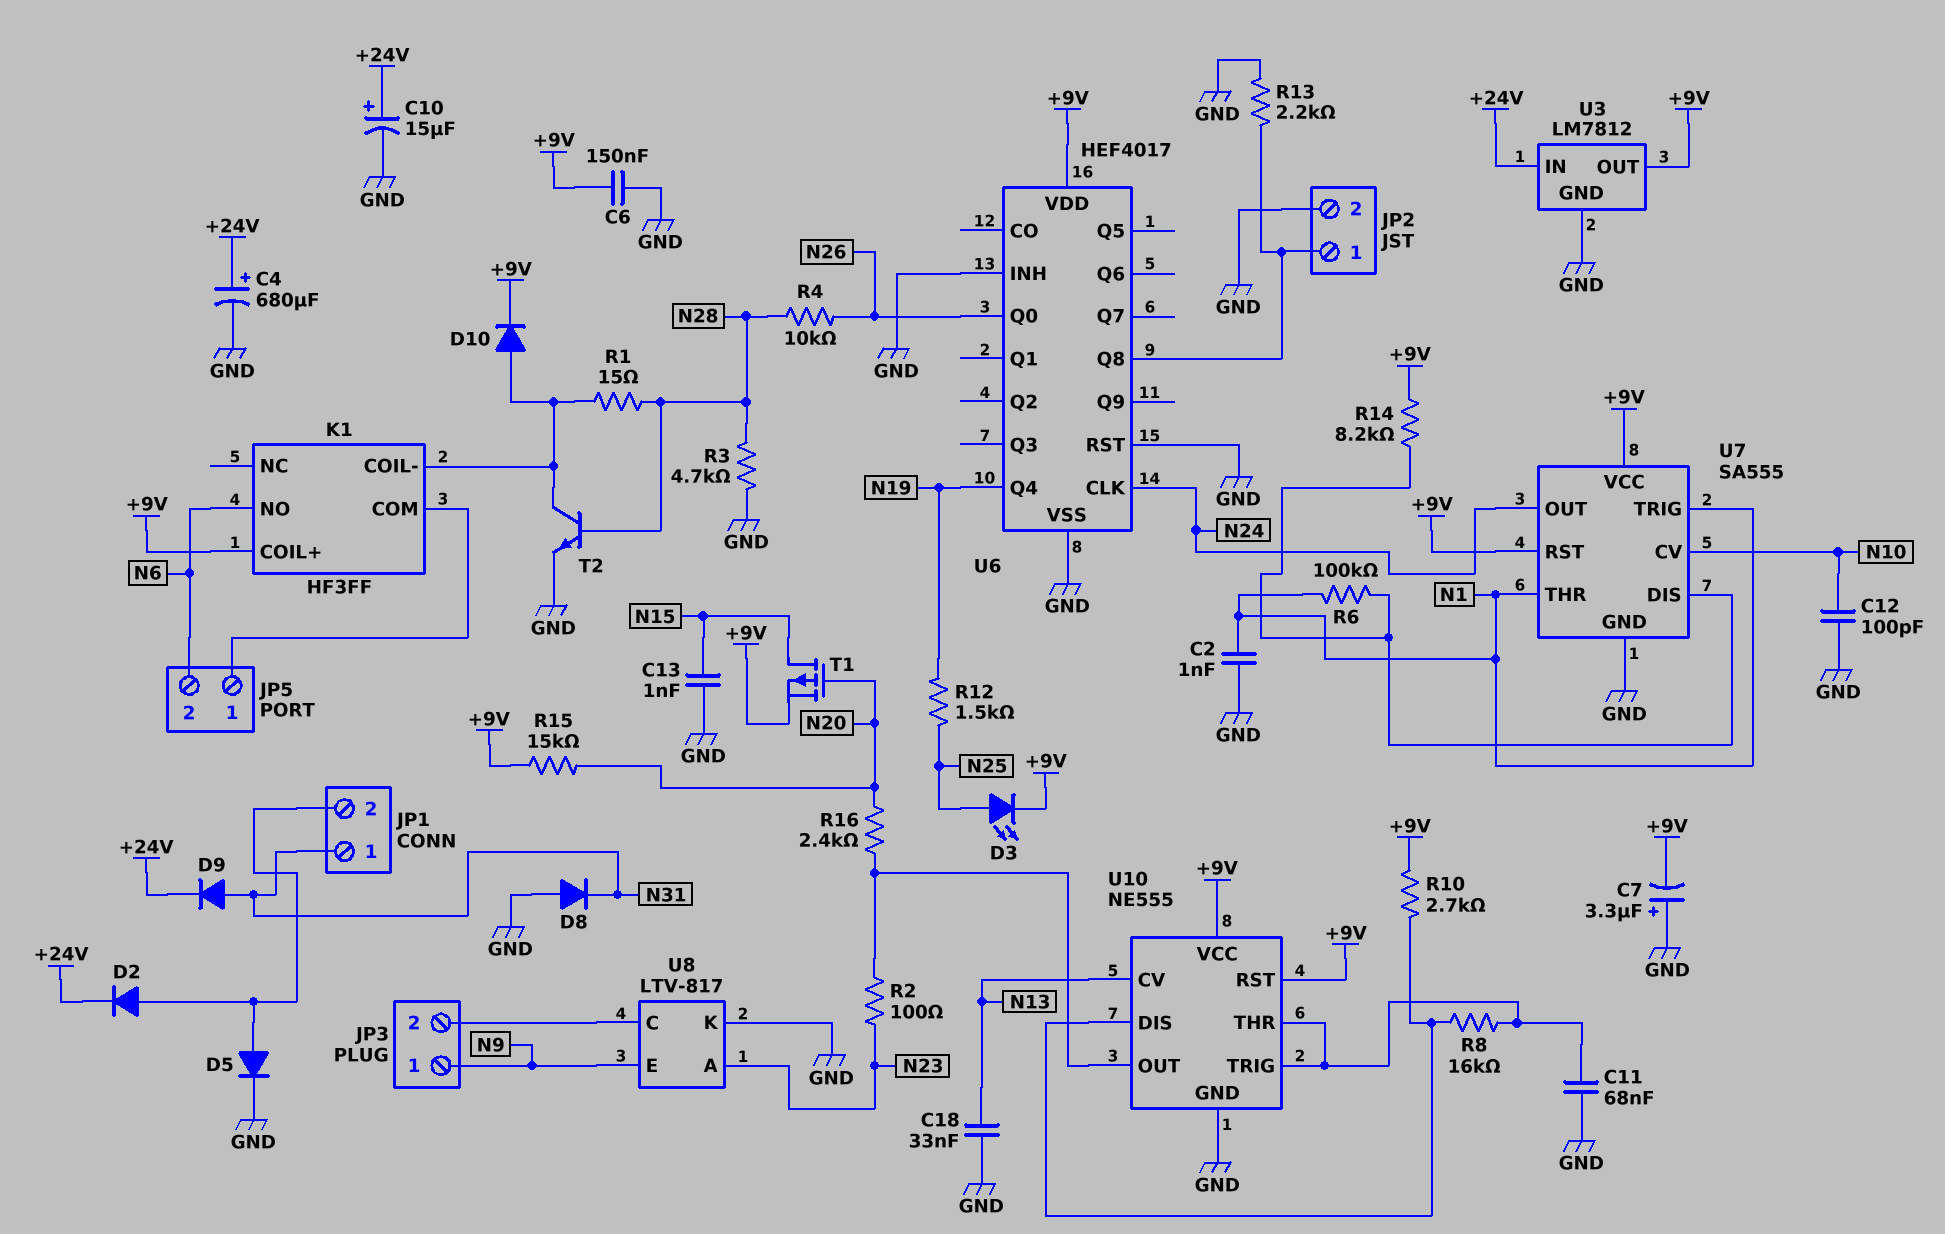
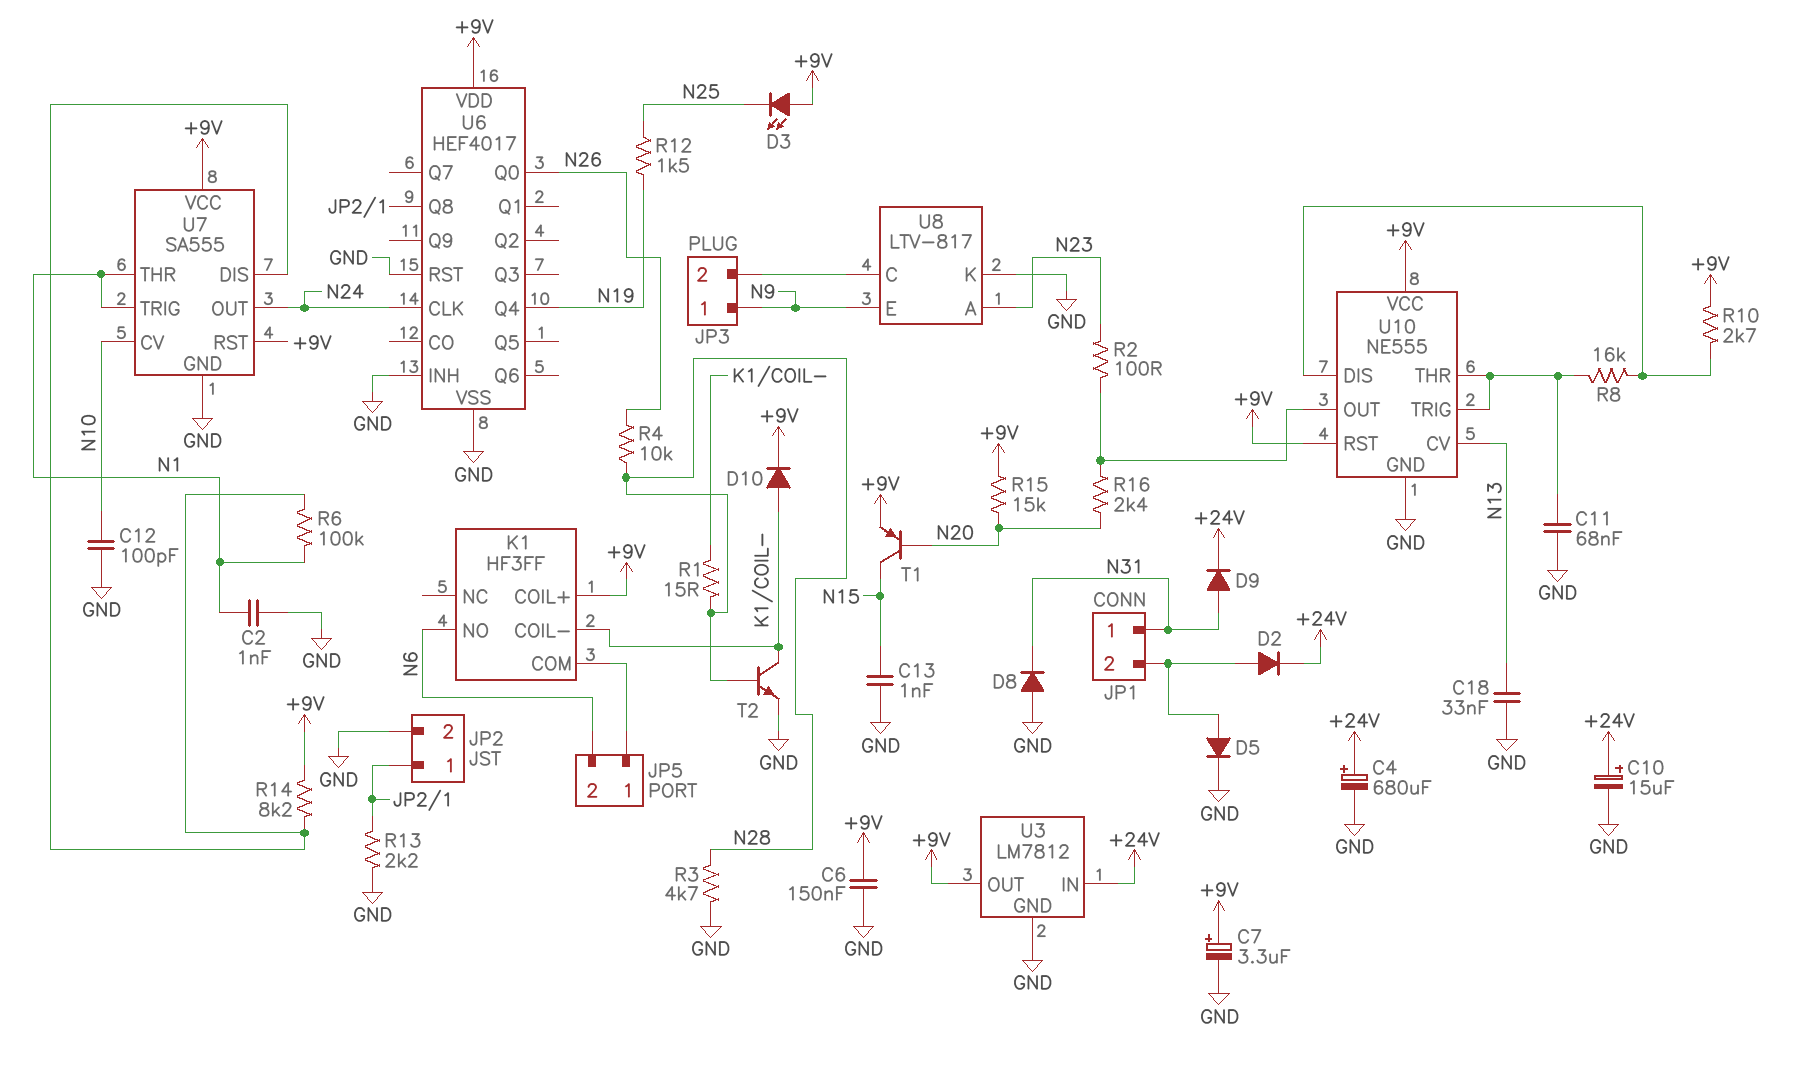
C7: 3.3uF (plus GND, minus +9V) -> 3.3uF (plus +9V, minus GND)
D3: LED (A N25, K +9V) -> LED (A +9V, K N25)
T1: PMOS (G N20, D N15, S +9V) -> PNP (B N20, C N15, E +9V)

